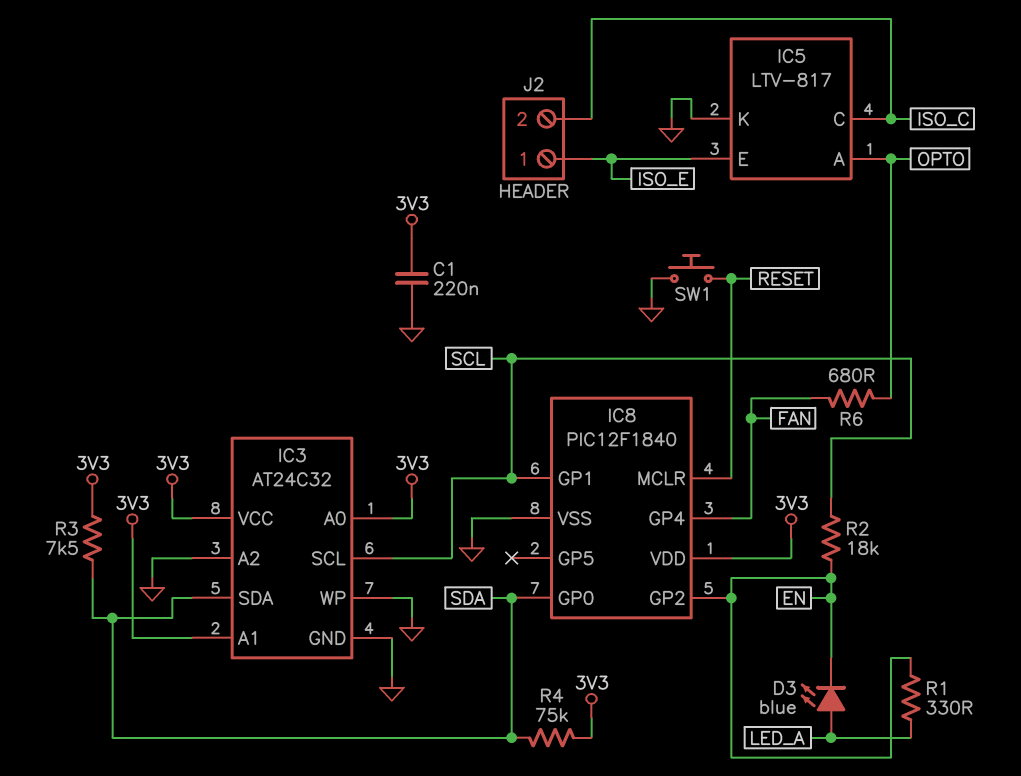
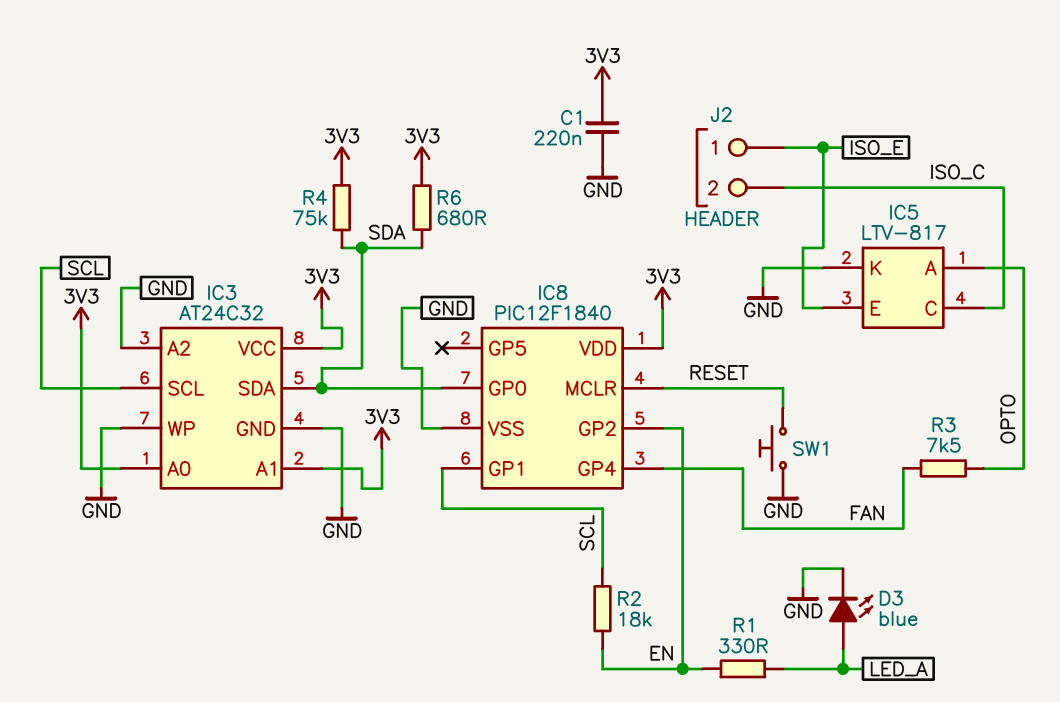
D3: LED blue (A LED_A, K EN) -> LED blue (A LED_A, K GND)
R3: 7.5k (3V3, SDA) -> 7.5k (FAN, OPTO)
R6: 680 (FAN, OPTO) -> 680 (3V3, SDA)

